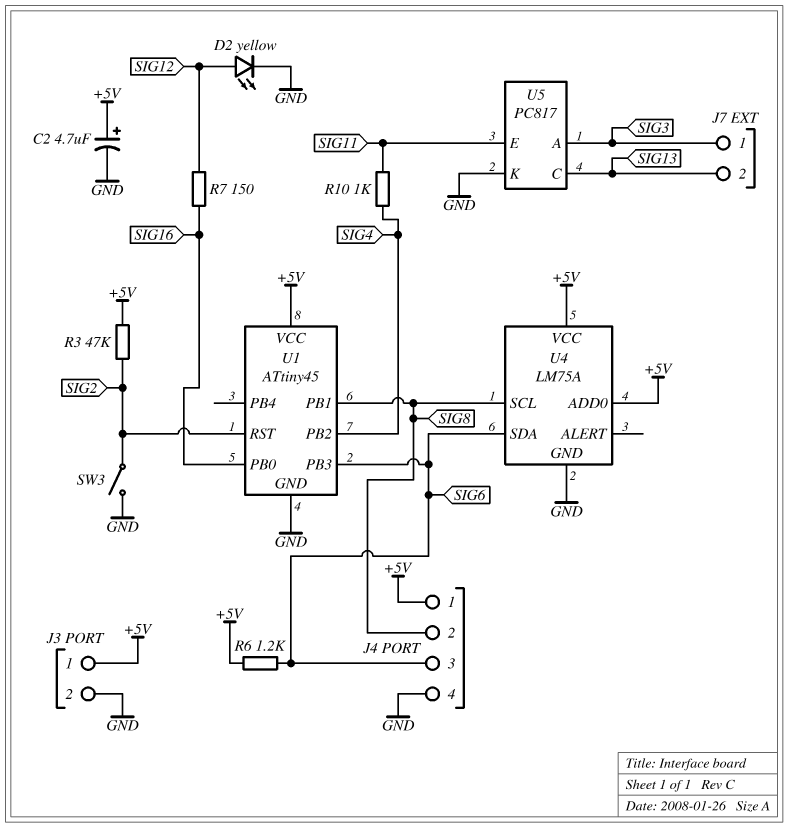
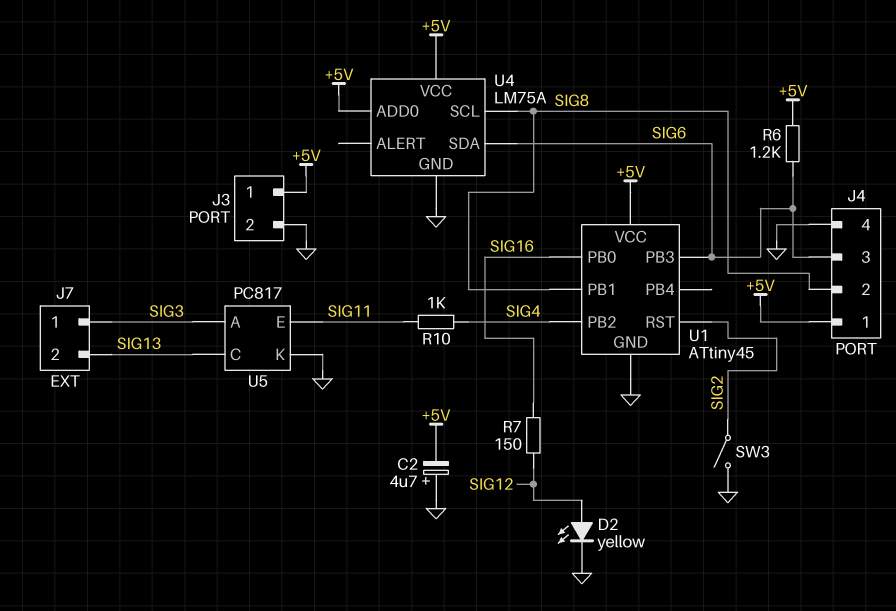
C2: 4.7uF (plus +5V, minus GND) -> 4.7uF (plus GND, minus +5V)
R3: 47k (+5V, SIG2) -> none

